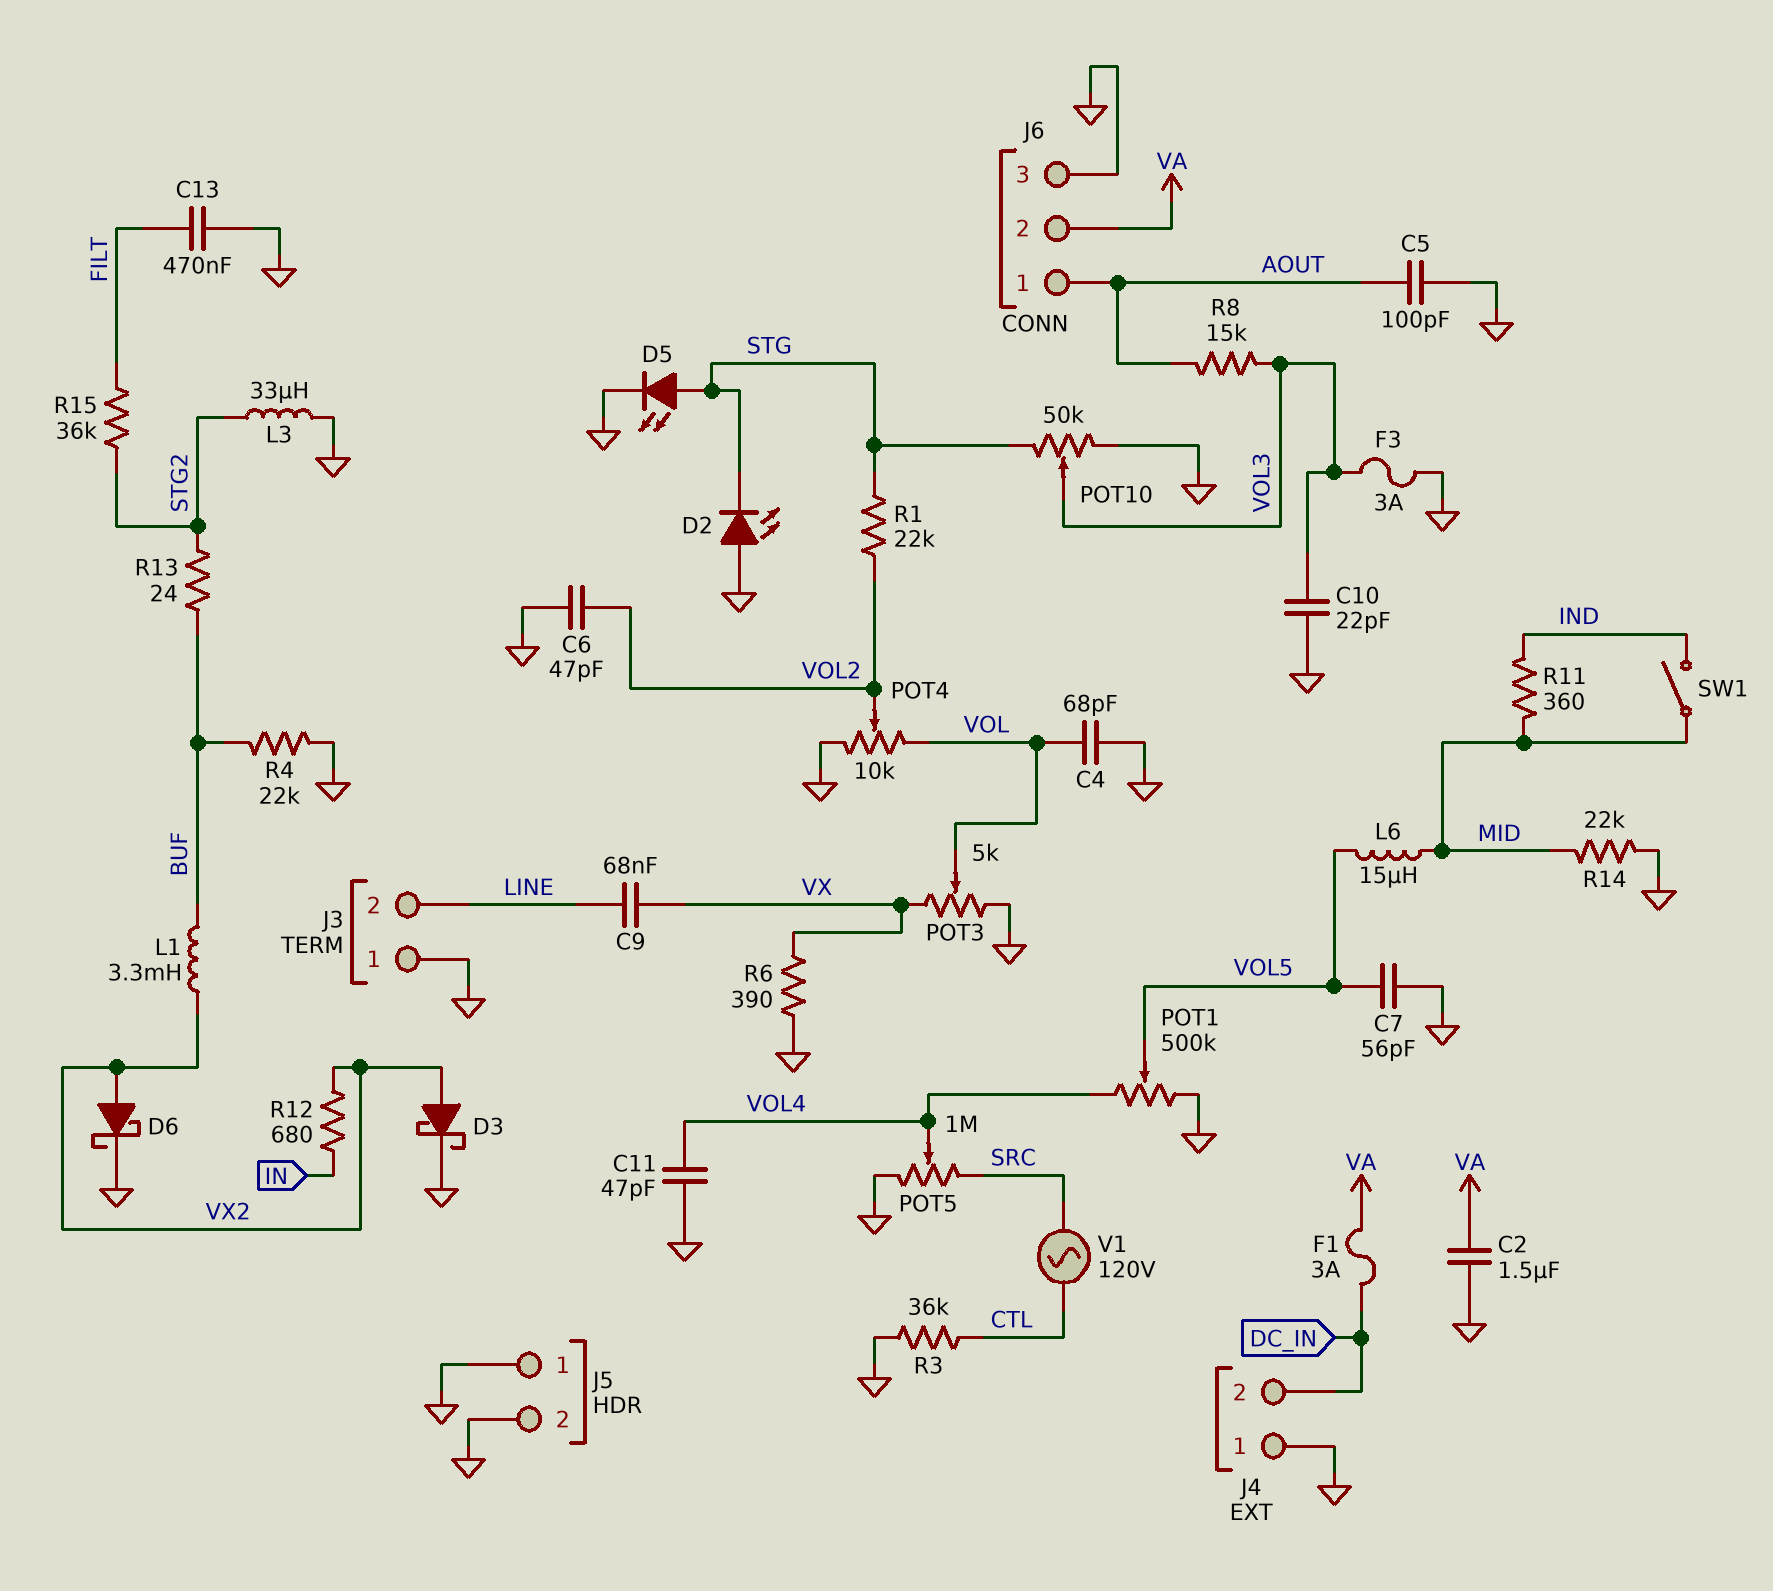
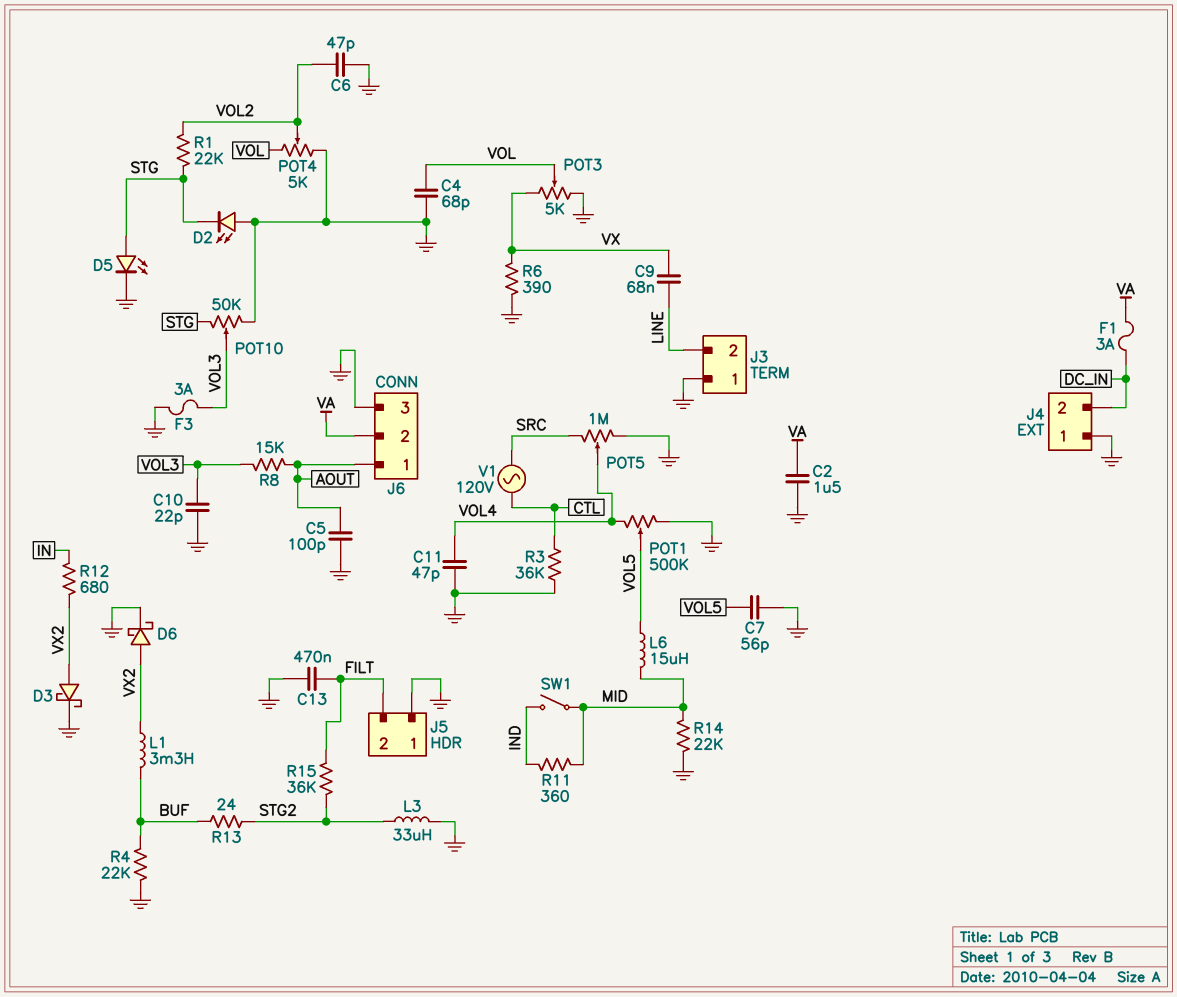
J5 pin 2: GND -> FILT
POT4: 10k (GND, VOL, wiper VOL2) -> 5k (GND, VOL, wiper VOL2)

